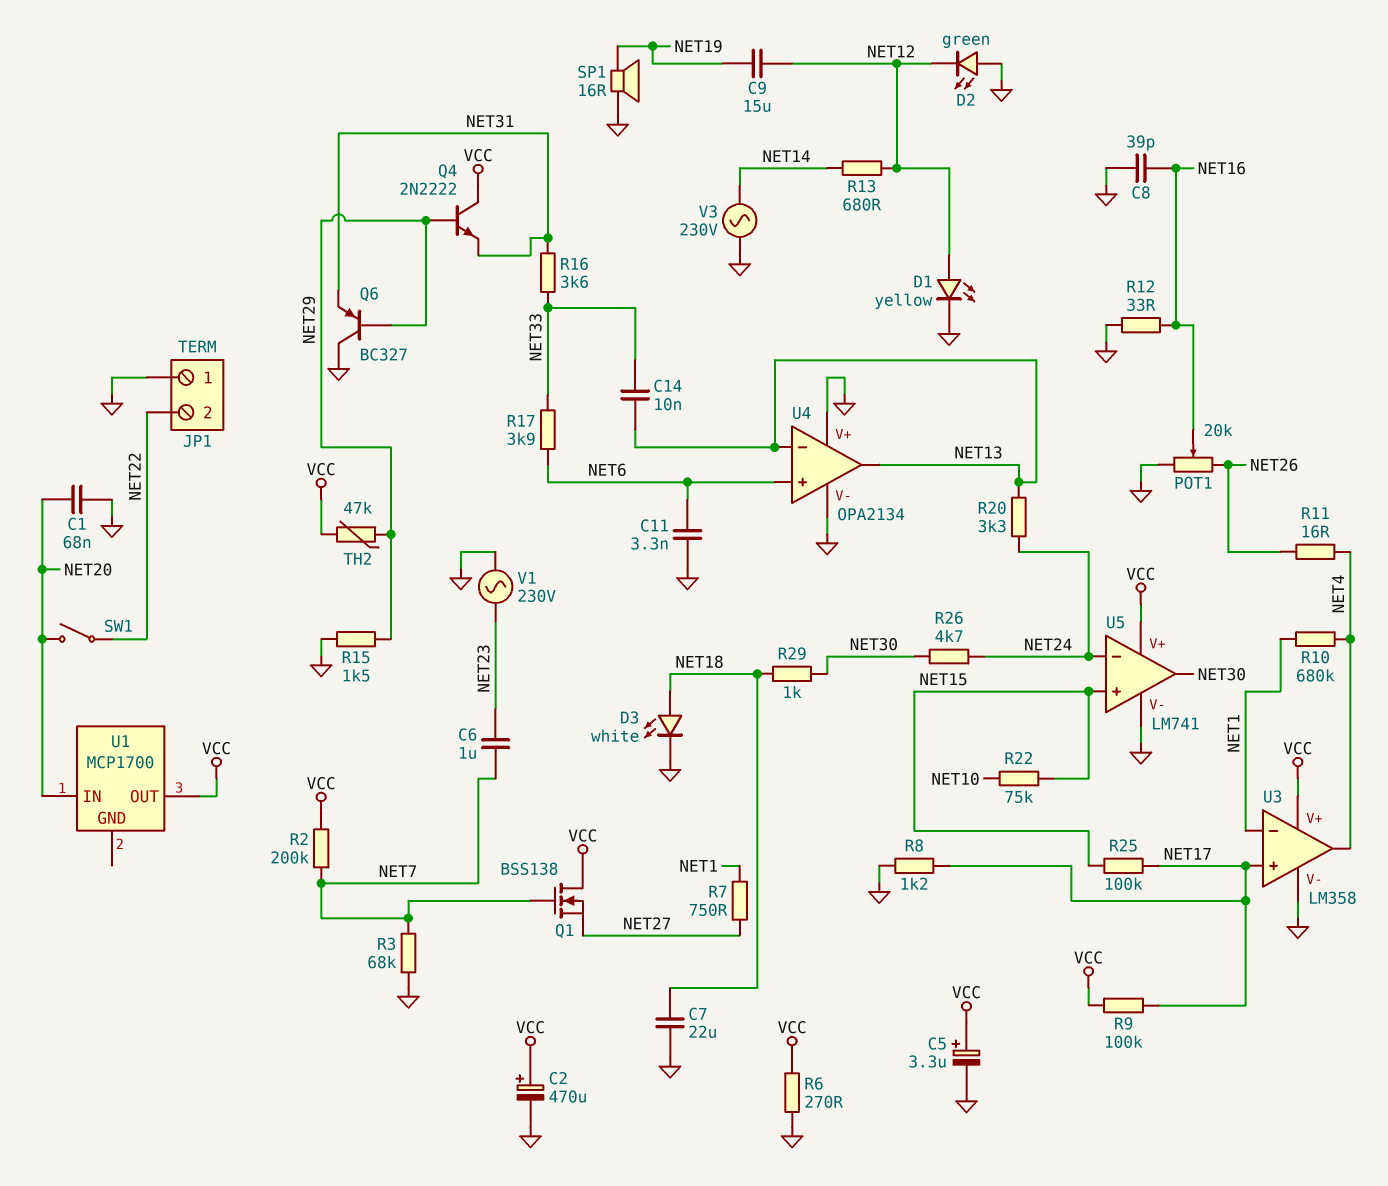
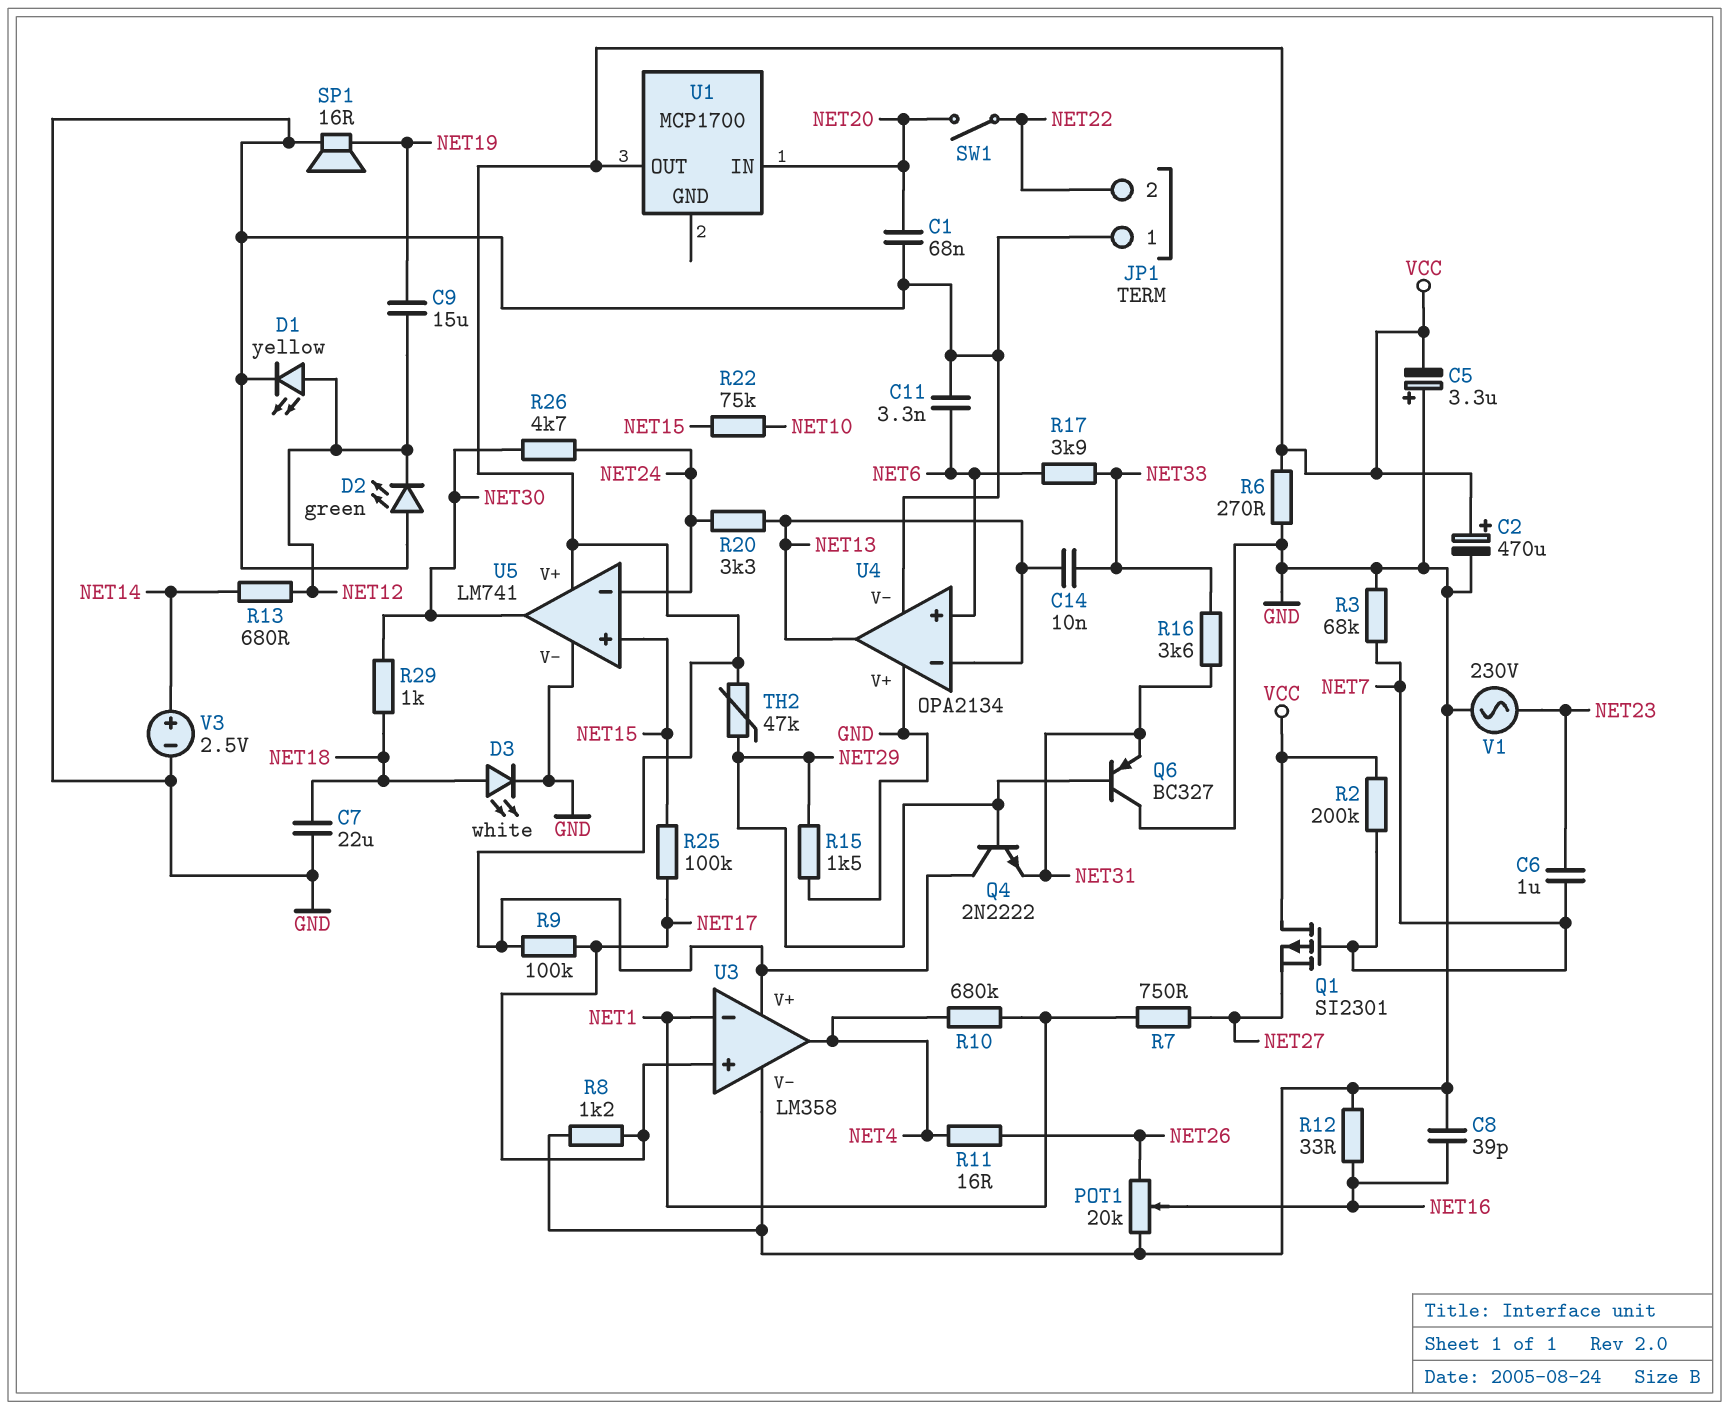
C5: 3.3uF (plus VCC, minus GND) -> 3.3uF (plus GND, minus VCC)
Q1: NMOS BSS138 (G NET7, D VCC, S NET27) -> PMOS SI2301 (G NET7, D VCC, S NET27)
V3: AC 230V (GND, NET14) -> 2.5V (plus NET14, minus GND)

